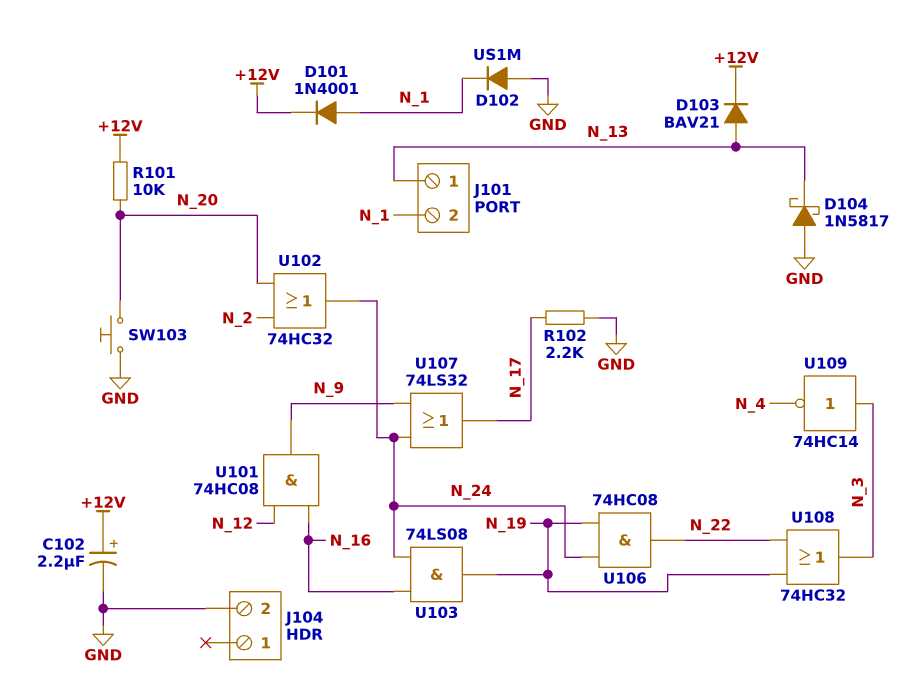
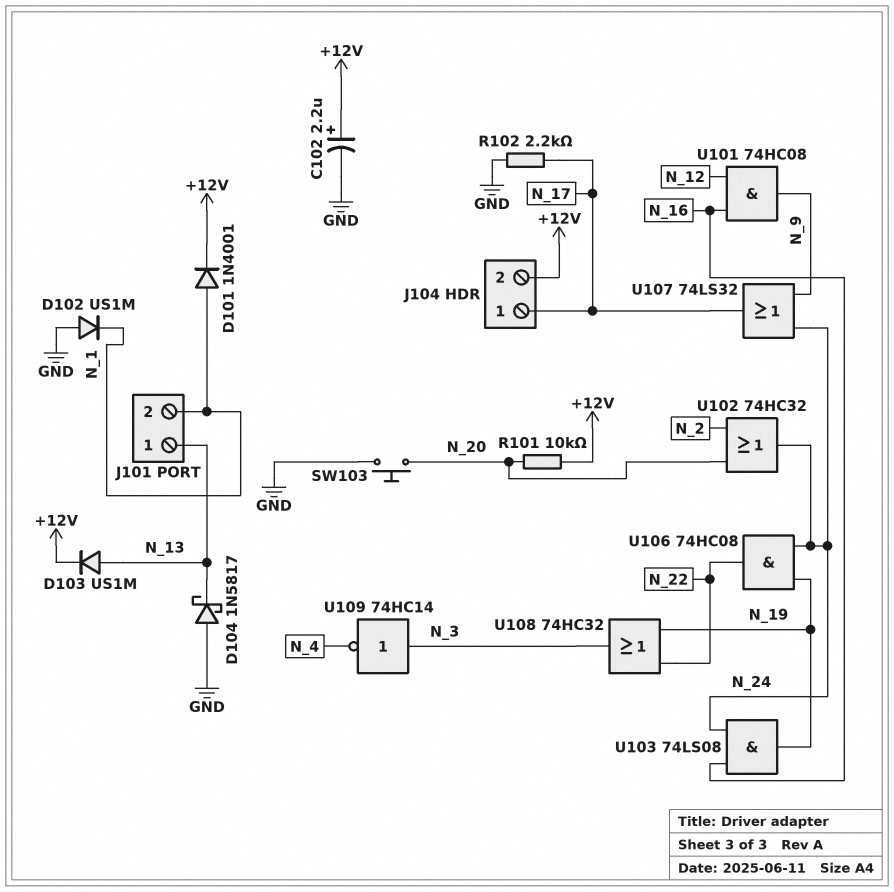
D103: diode BAV21 (A N_13, K +12V) -> diode US1M (A N_13, K +12V)
J104 pin 1: none -> N_17
J104 pin 2: GND -> +12V

